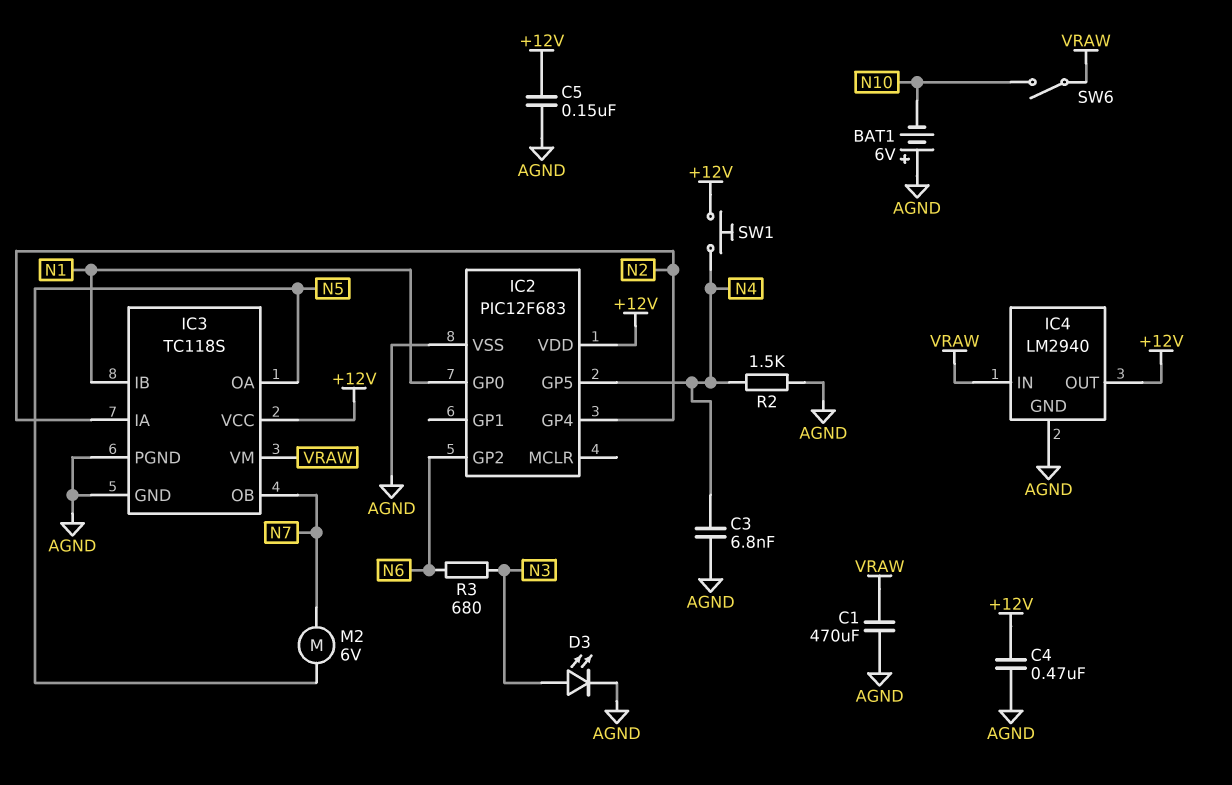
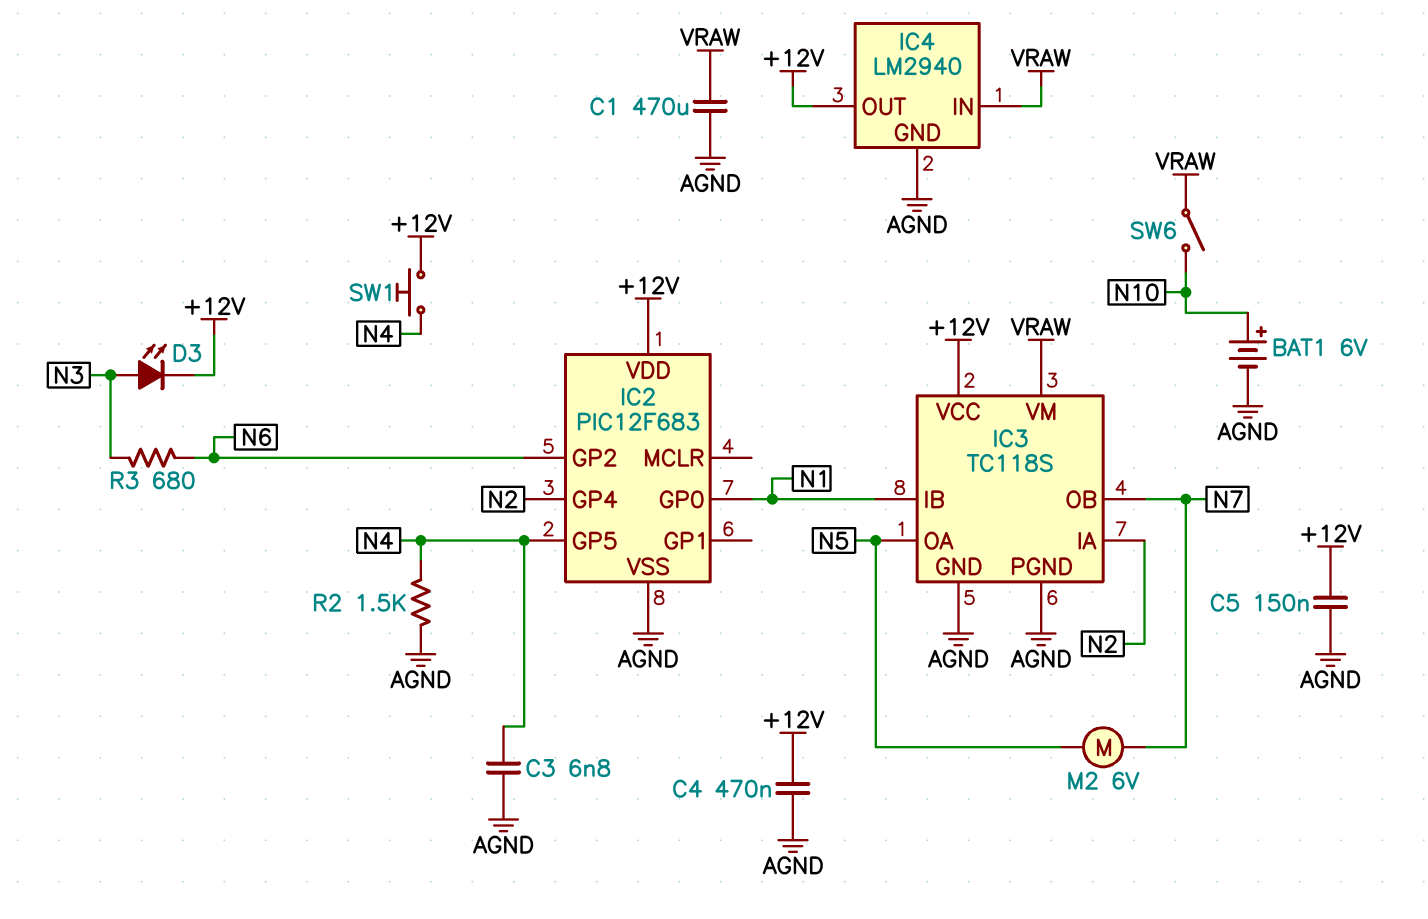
BAT1: 6V (plus AGND, minus N10) -> 6V (plus N10, minus AGND)
D3: LED (A N3, K AGND) -> LED (A N3, K +12V)

